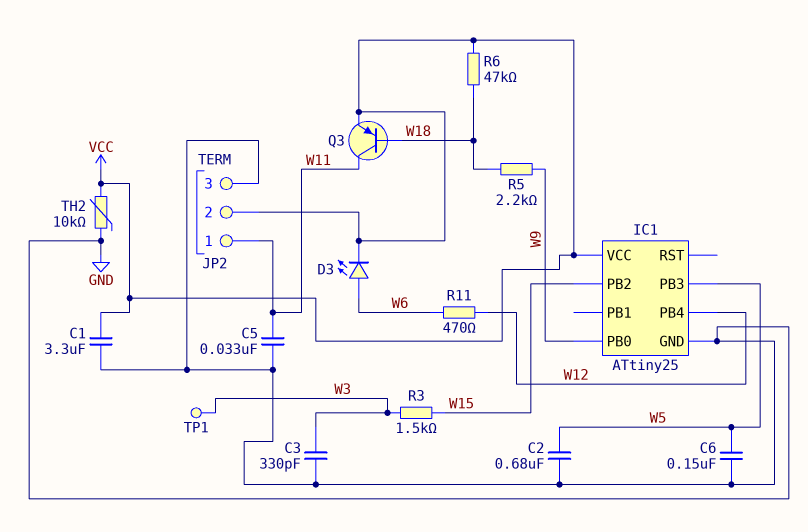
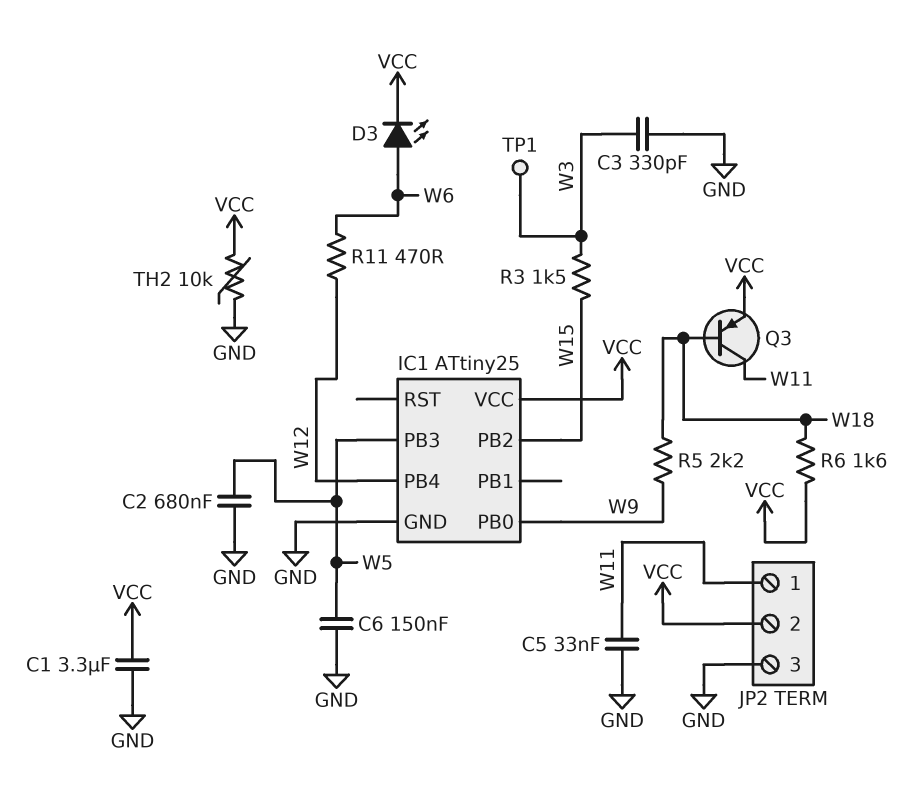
R6: 47k (VCC, W18) -> 1.6k (VCC, W18)

